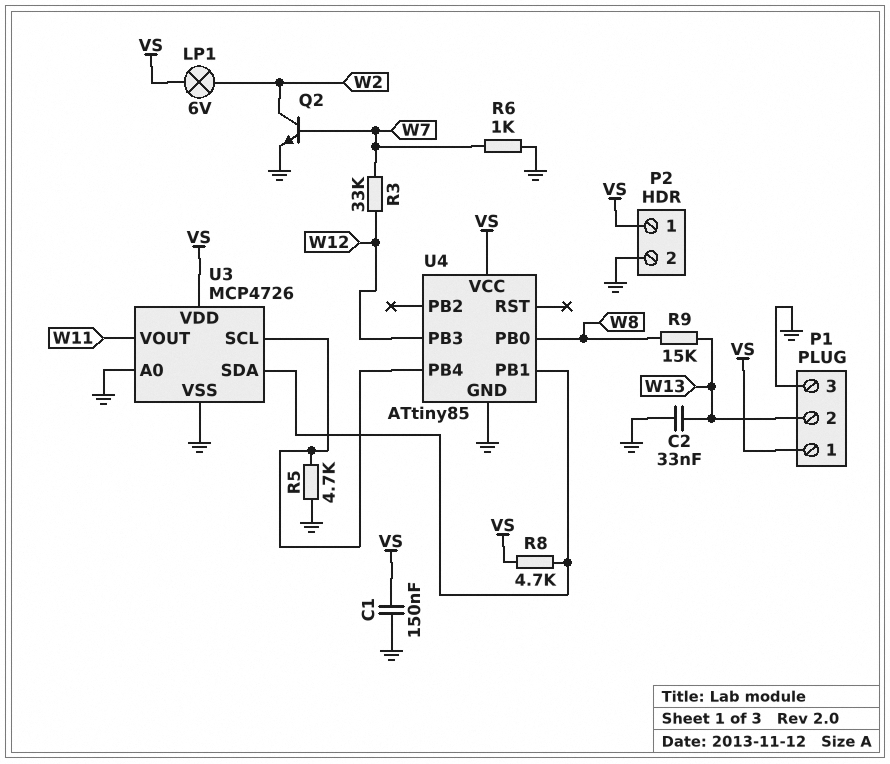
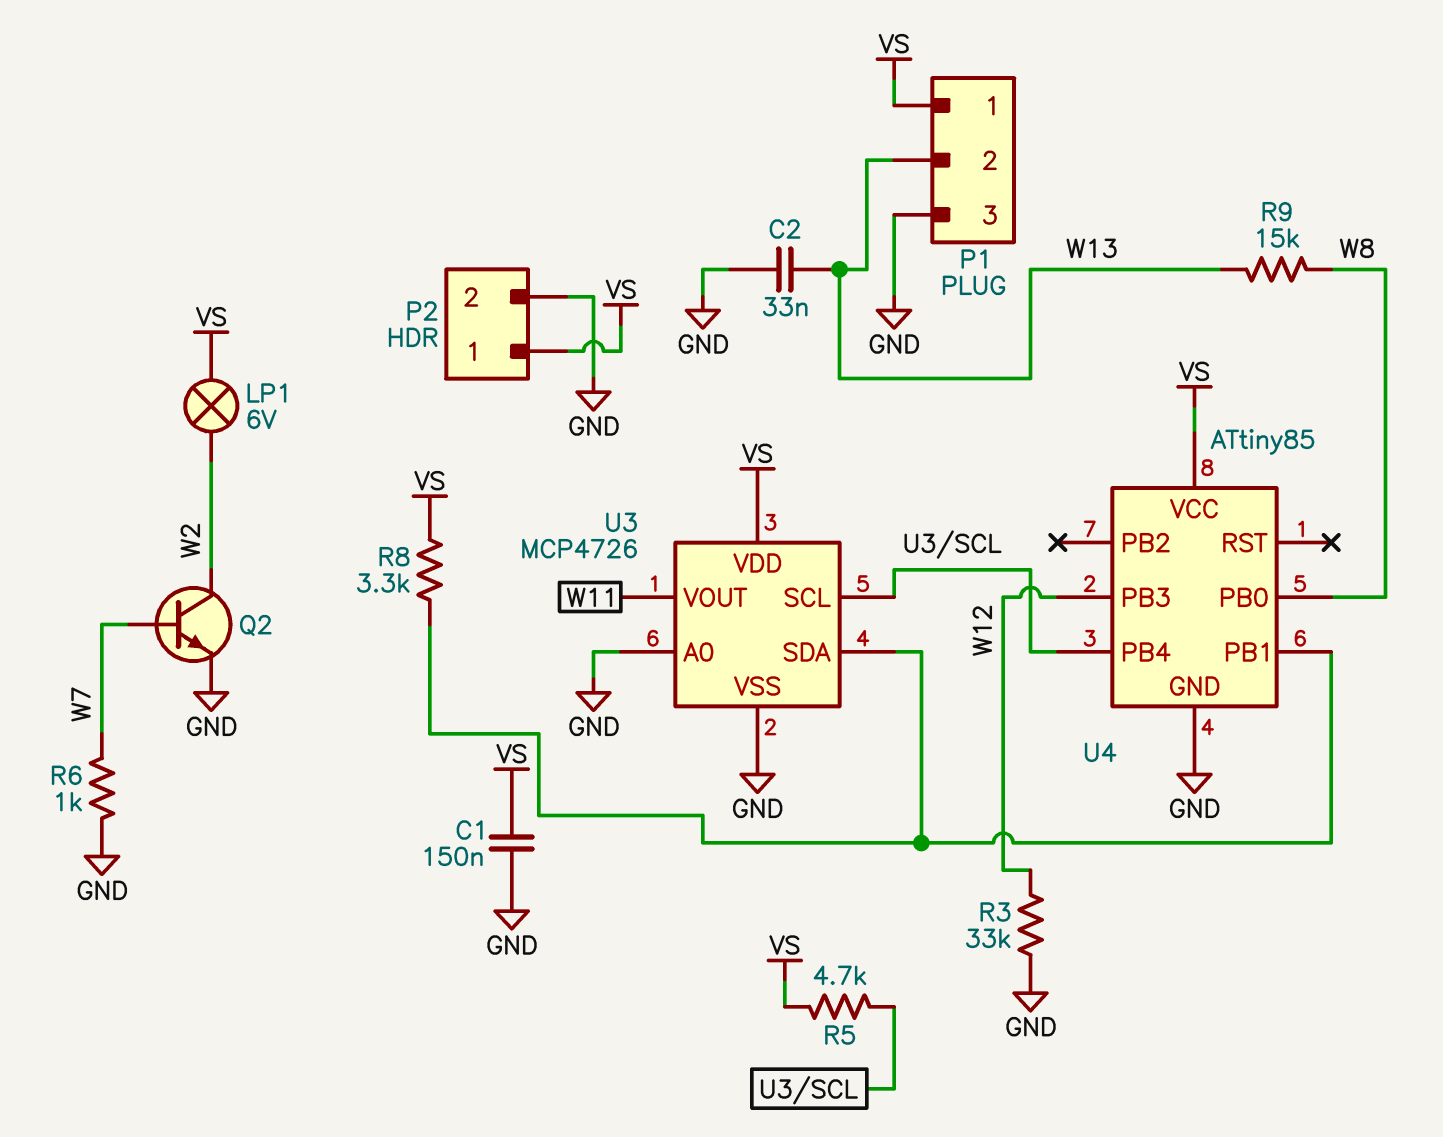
R3: 33k (W7, W12) -> 33k (GND, W12)
R5: 4.7k (GND, U3/SCL) -> 4.7k (U3/SCL, VS)
R8: 4.7k (U3/SDA, VS) -> 3.3k (U3/SDA, VS)

